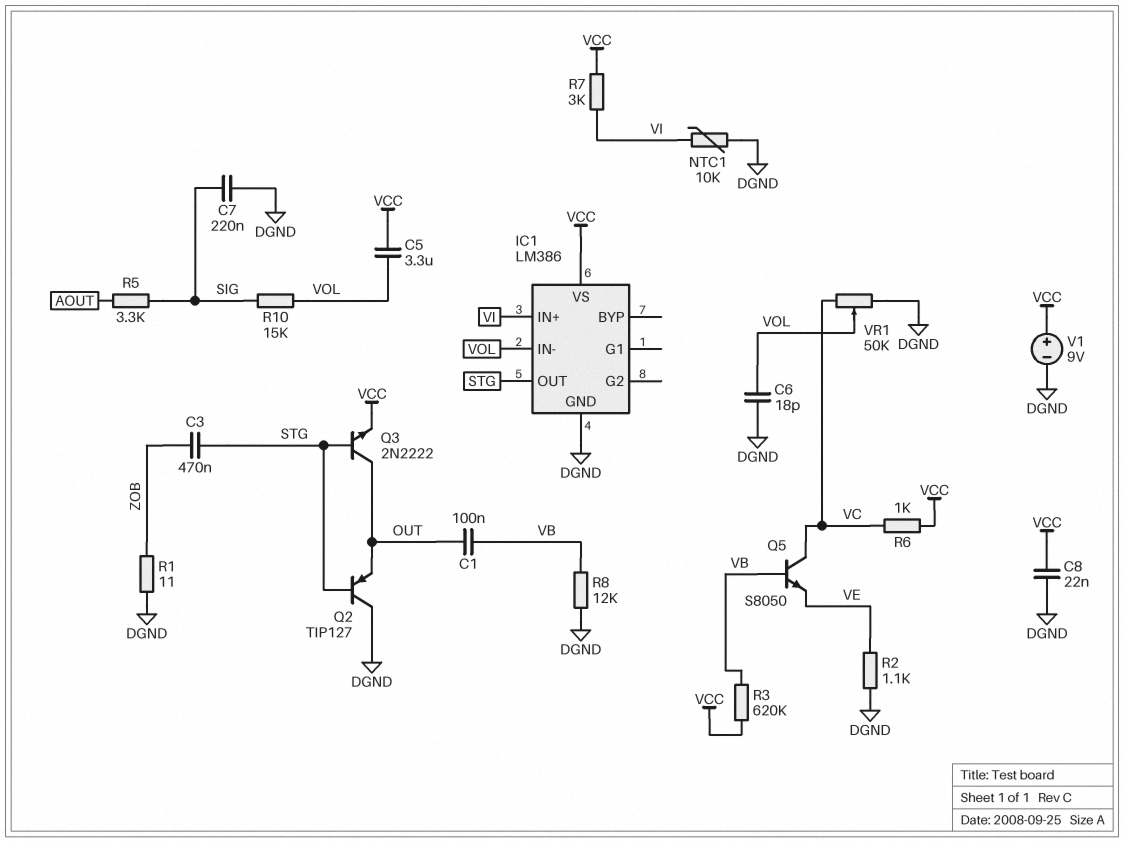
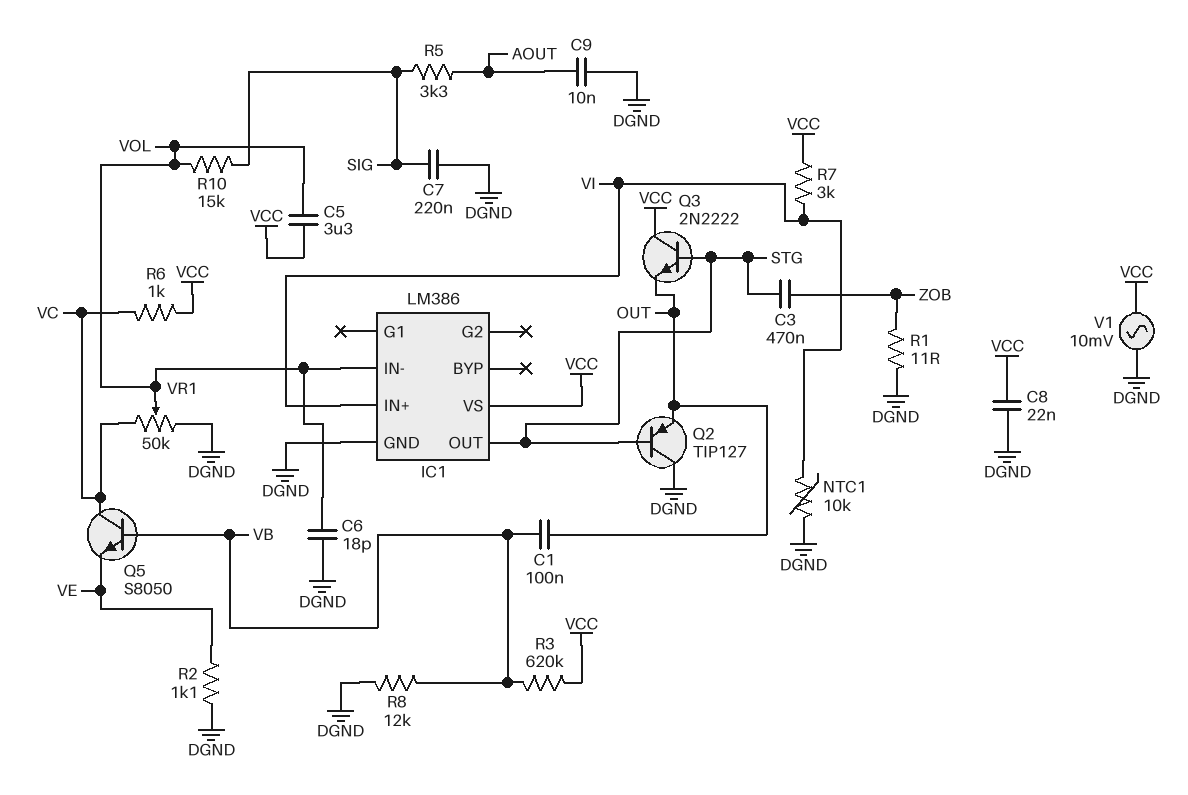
C9: none -> 10nF (AOUT, DGND)
Q3: NPN 2N2222 (B STG, C OUT, E VCC) -> NPN 2N2222 (B STG, C VCC, E OUT)
V1: 9V (plus VCC, minus DGND) -> AC 10mV (DGND, VCC)

